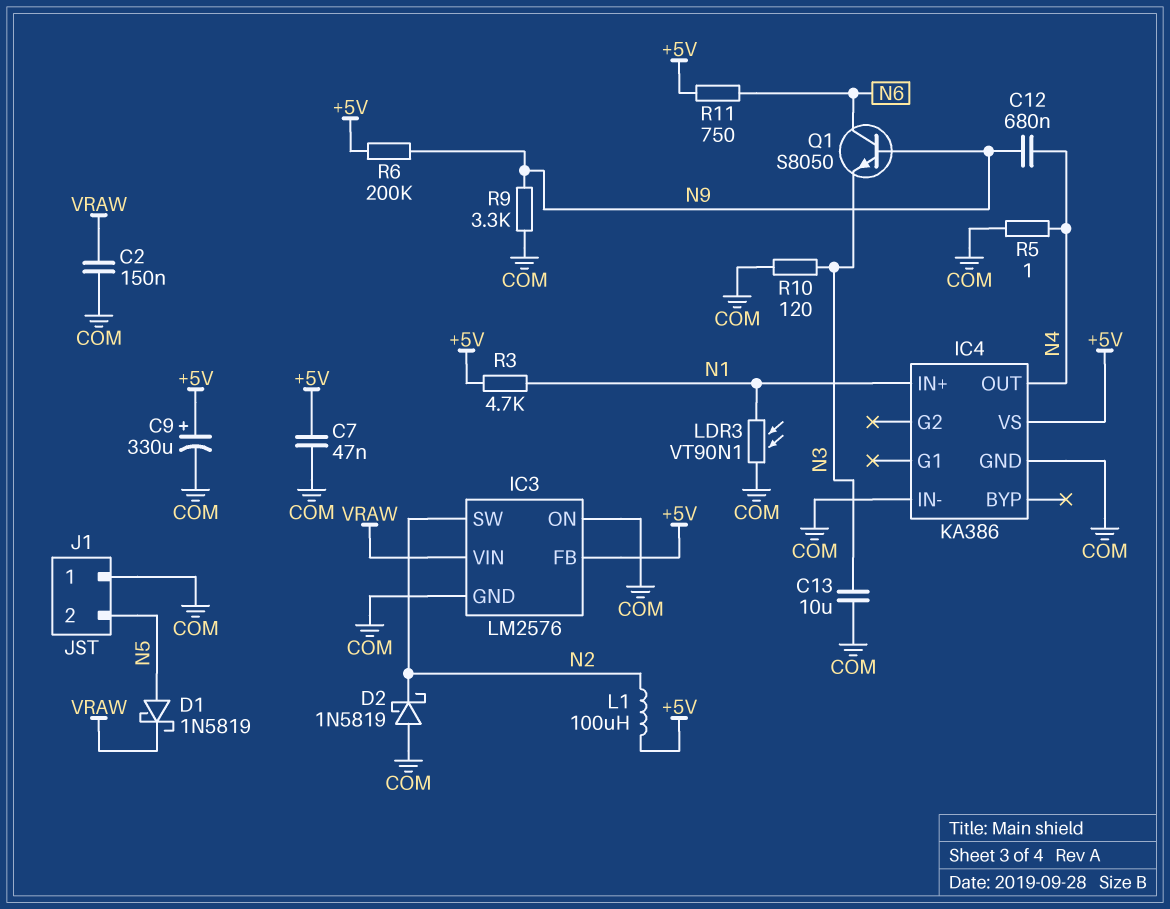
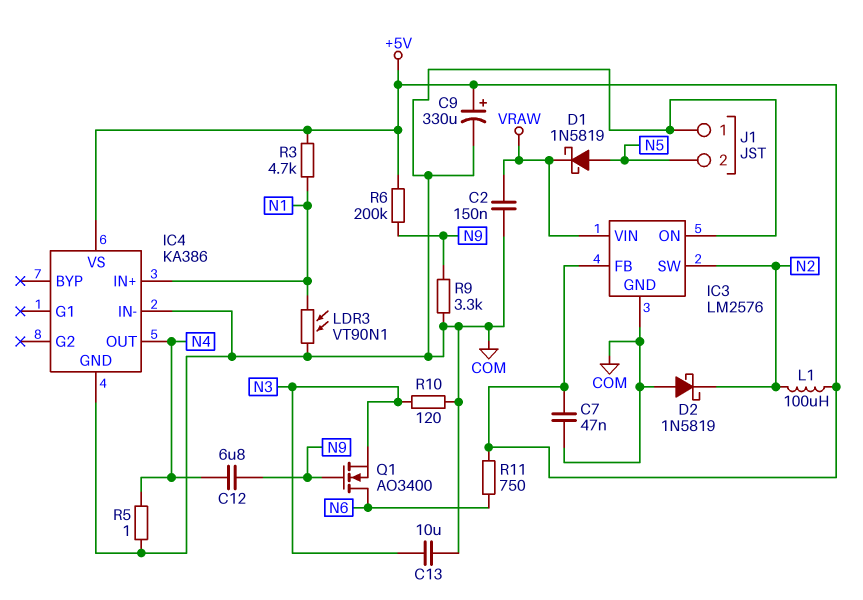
C12: 680nF (N4, N9) -> 6.8uF (N4, N9)
Q1: NPN S8050 (B N9, C N6, E N3) -> NMOS AO3400 (G N9, D N6, S N3)

